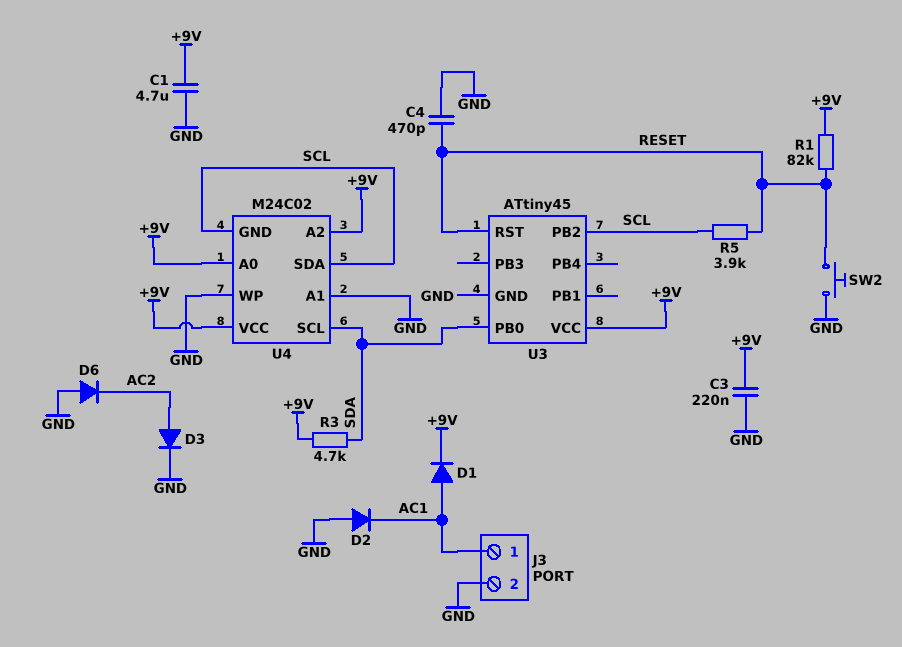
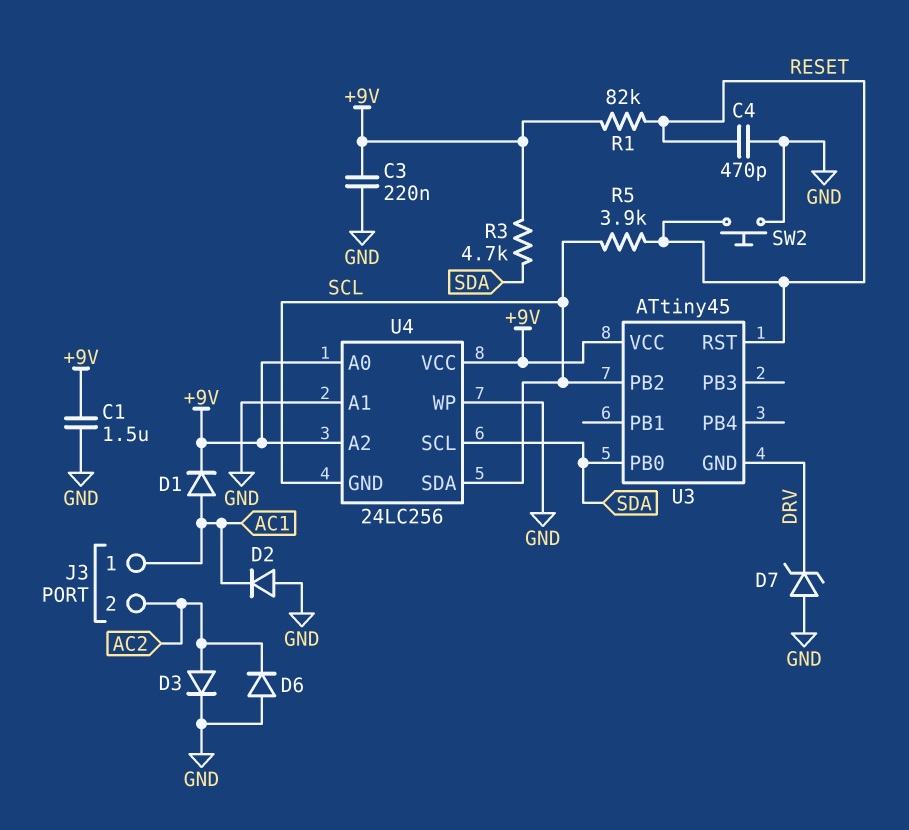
C1: 4.7uF (+9V, GND) -> 1.5uF (+9V, GND)
D7: none -> zener (A GND, K DRV)
J3 pin 2: GND -> AC2
U3 pin GND: GND -> DRV
U4: M24C02 -> 24LC256

